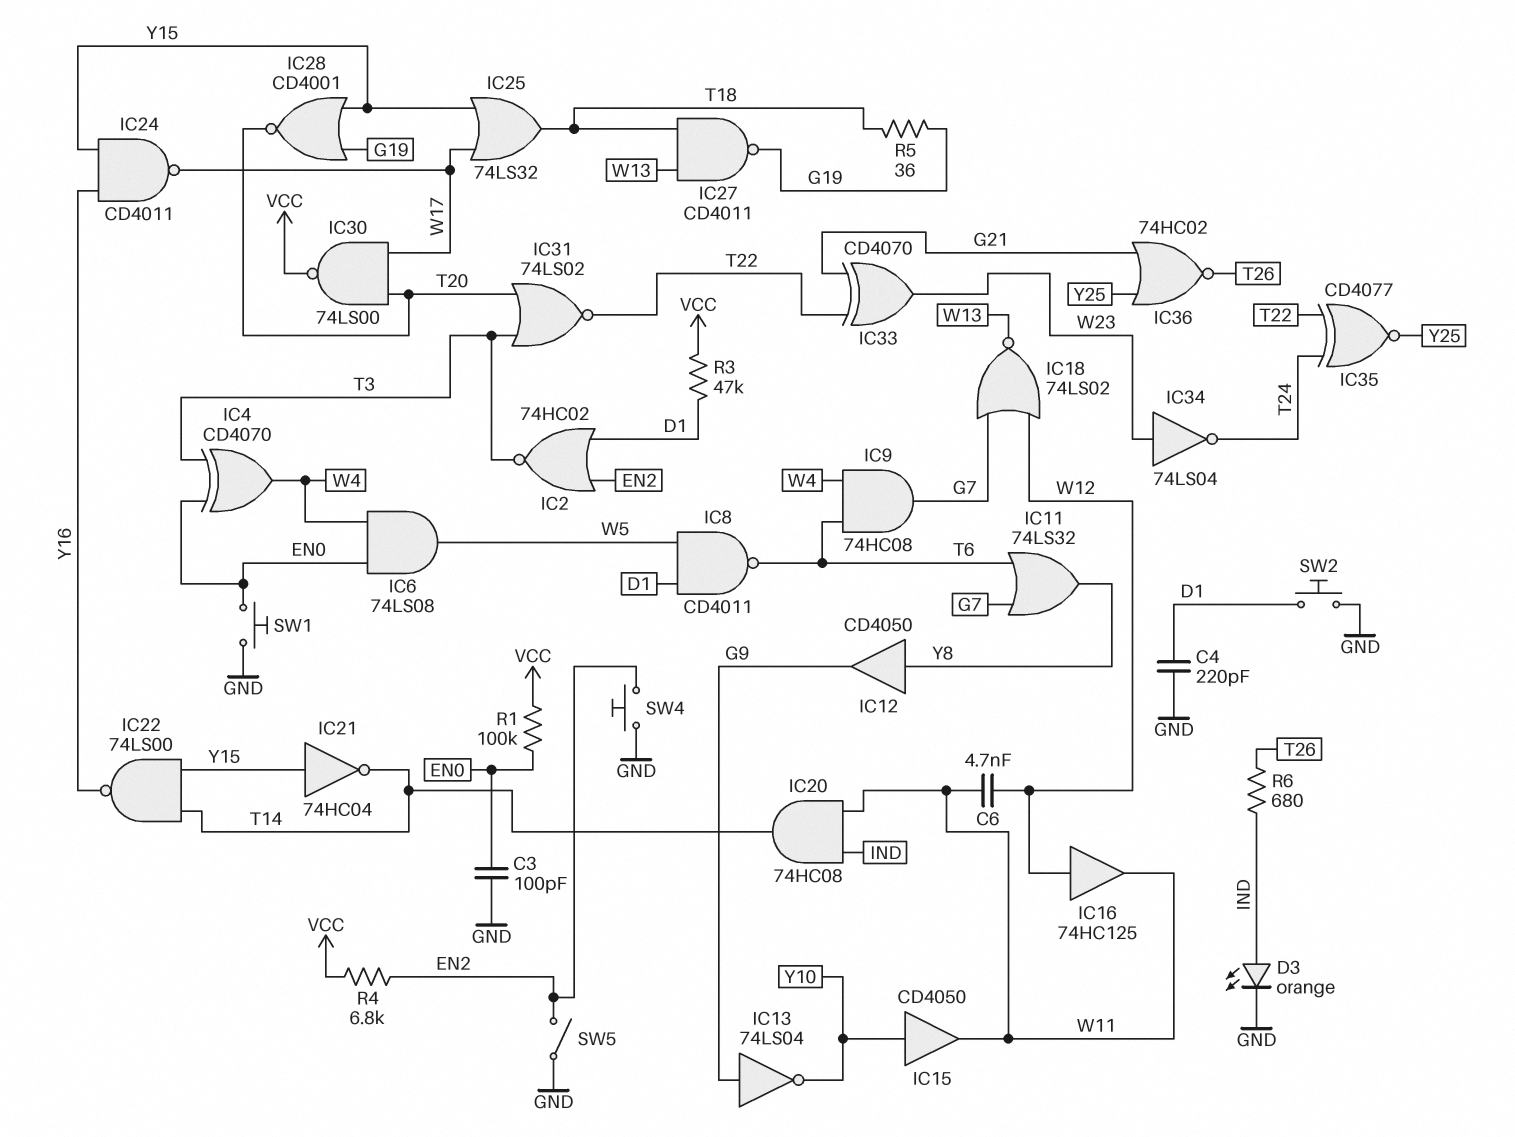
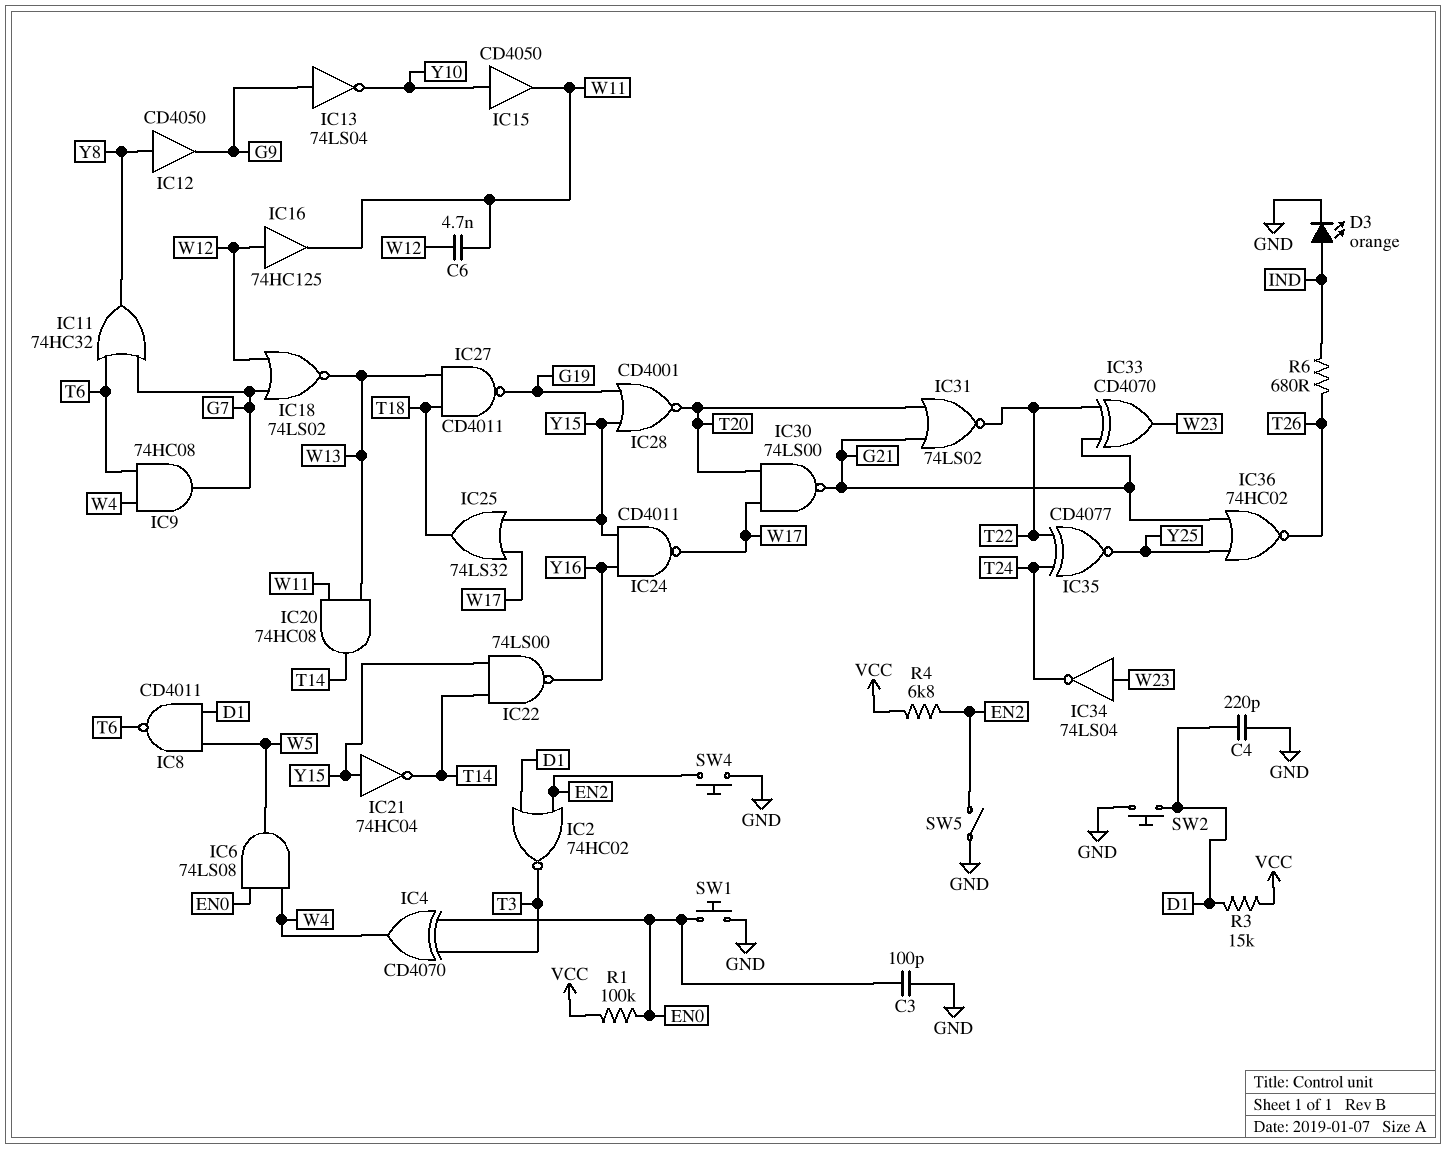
IC11: OR 74LS32 (in G7, in T6, out Y8) -> OR 74HC32 (in G7, in T6, out Y8)
IC20: AND 74HC08 (in IND, in W11, out T14) -> AND 74HC08 (in W11, in W13, out T14)
IC30: NAND 74LS00 (in T20, in W17, out VCC) -> NAND 74LS00 (in T20, in W17, out G21)
IC31: NOR 74LS02 (in T3, in T20, out T22) -> NOR 74LS02 (in G21, in T20, out T22)
R3: 47k (D1, VCC) -> 15k (D1, VCC)
R5: 36 (G19, T18) -> none

